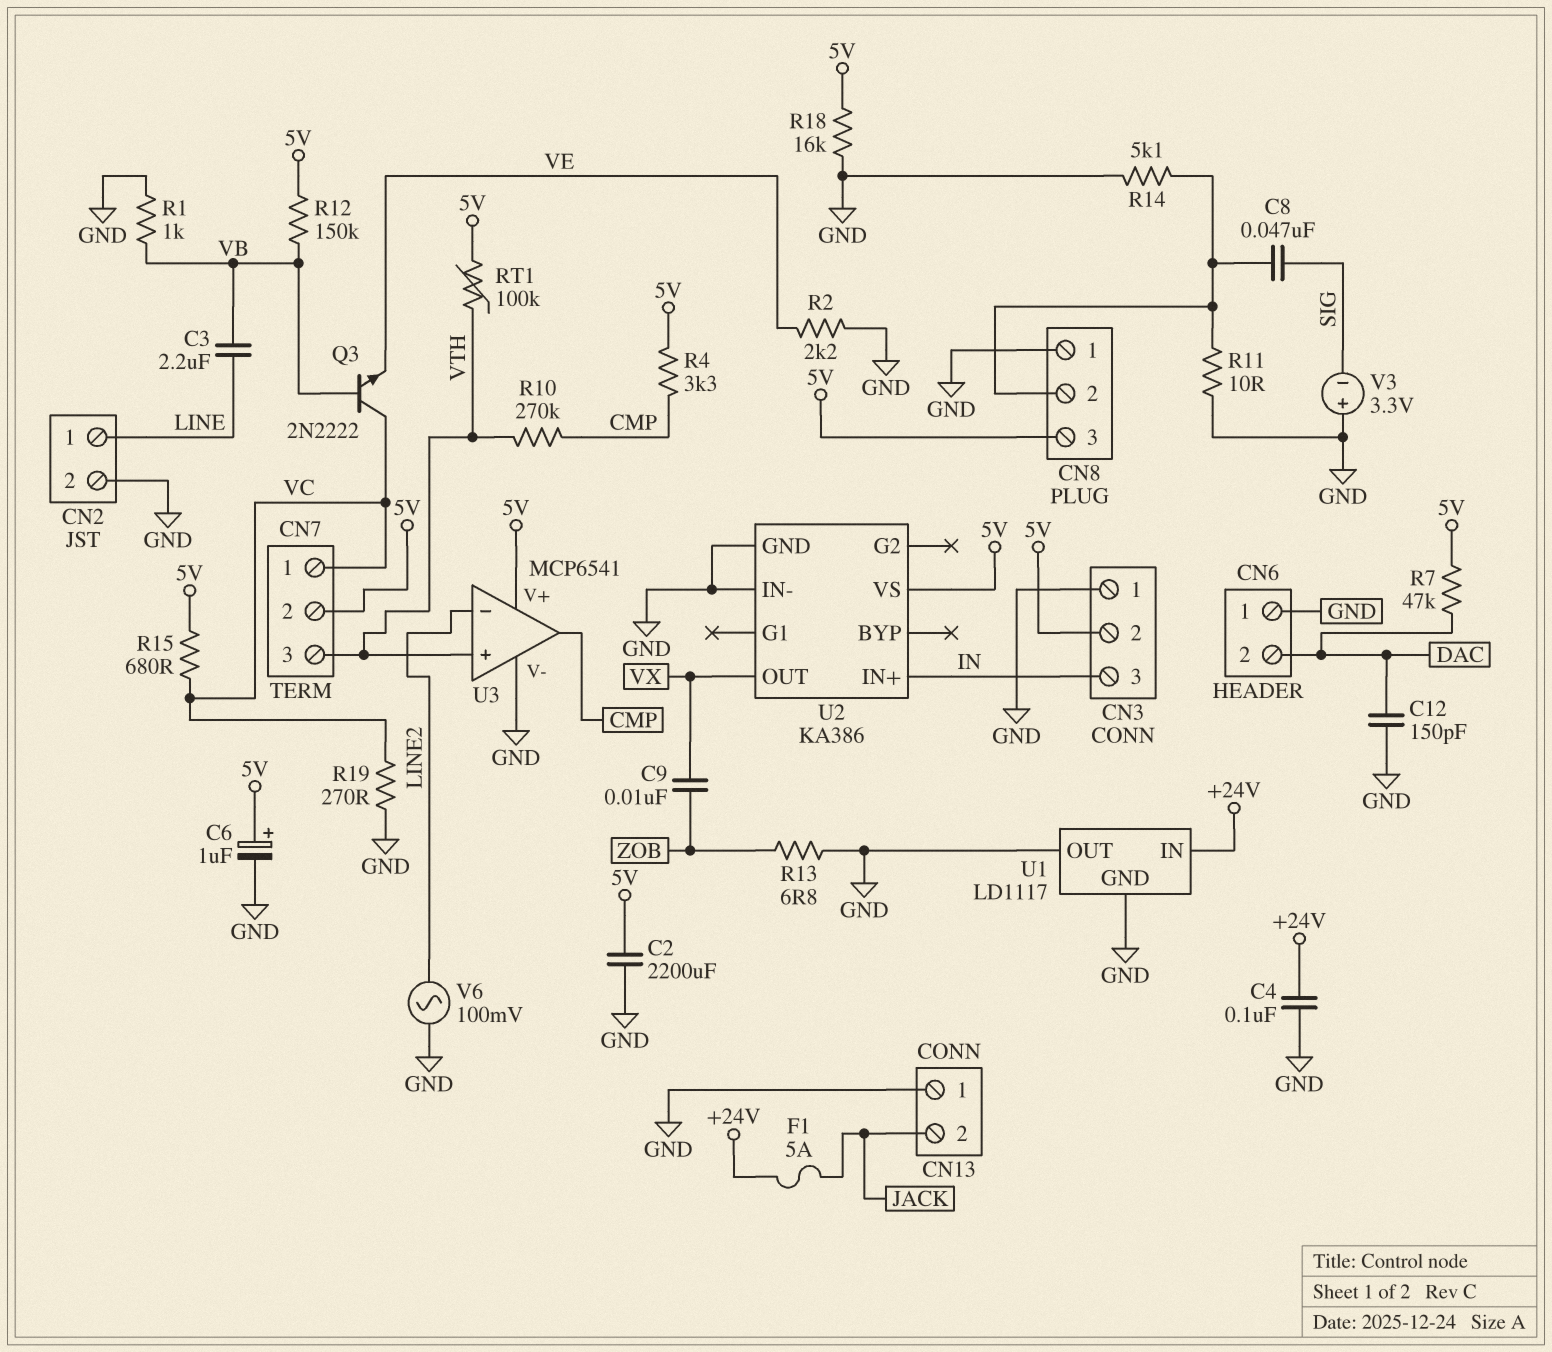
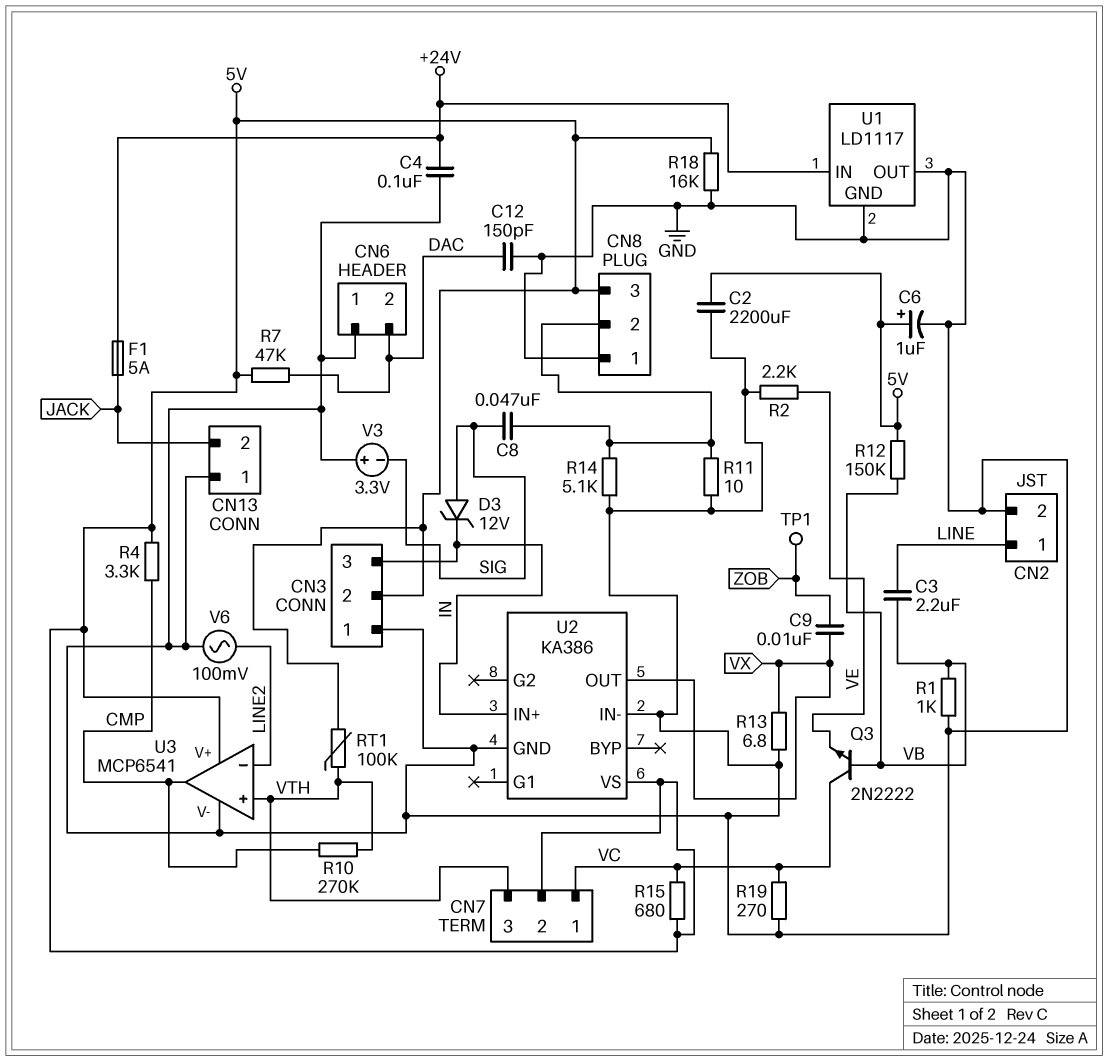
D3: none -> zener 12V (A SIG, K IN)
R13: 6.8 (GND, ZOB) -> 6.8 (GND, VX)
TP1: none -> test point (ZOB)

